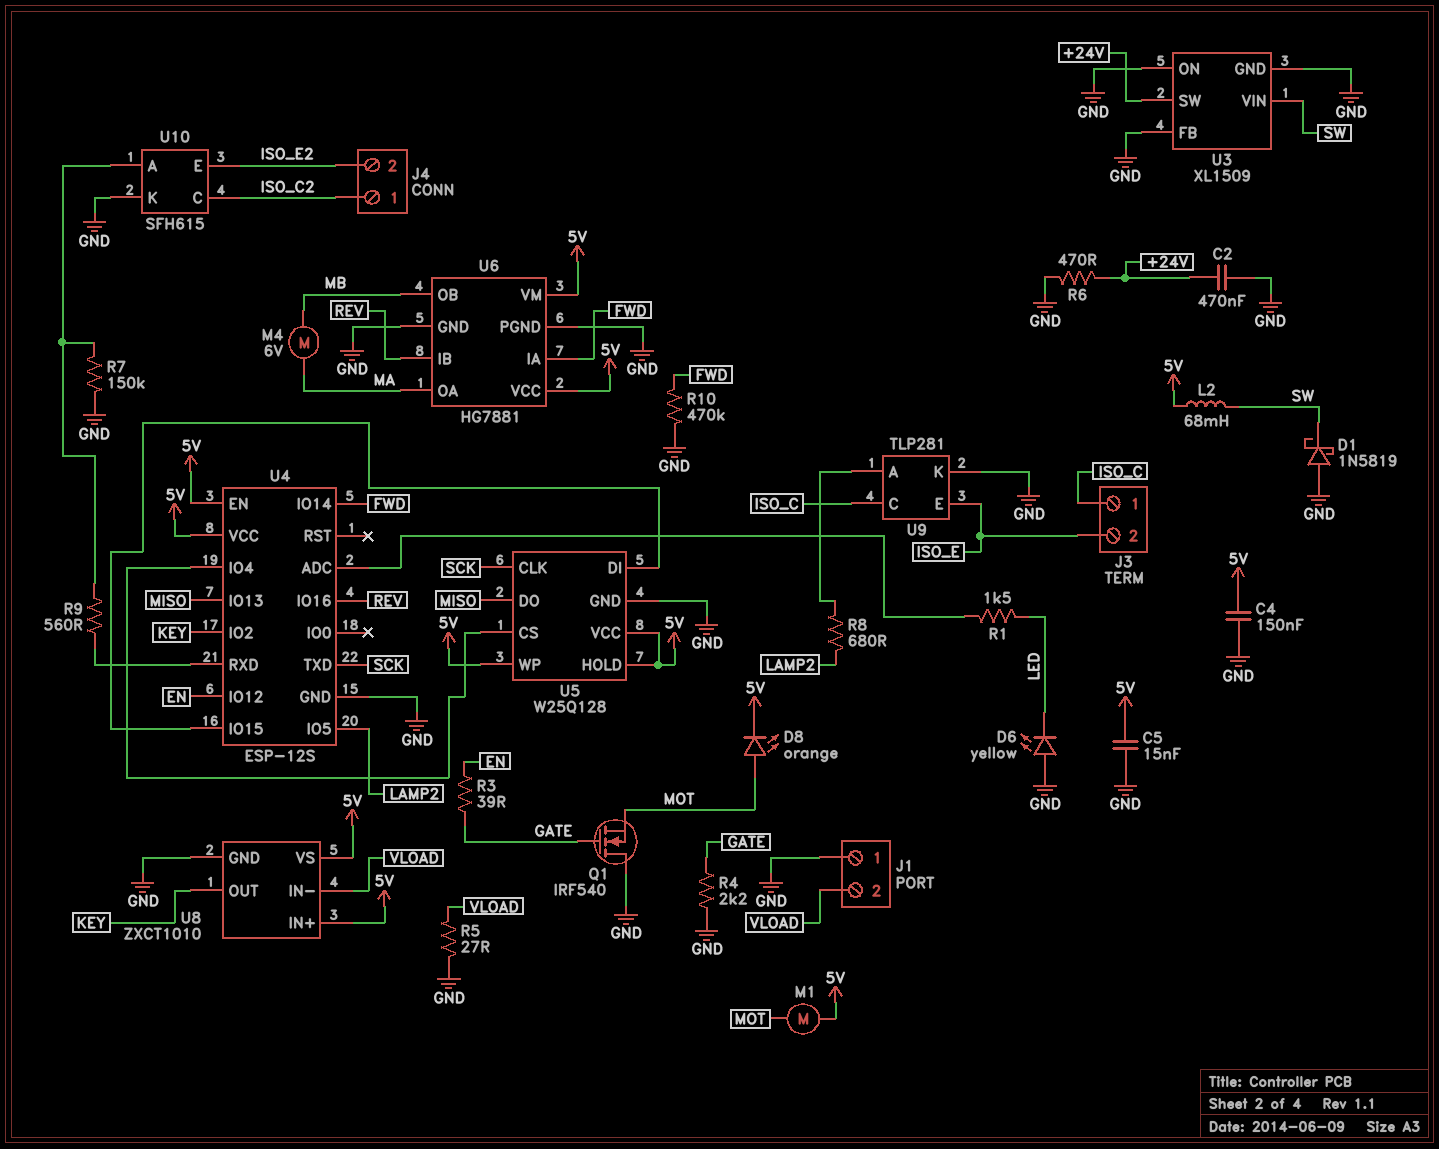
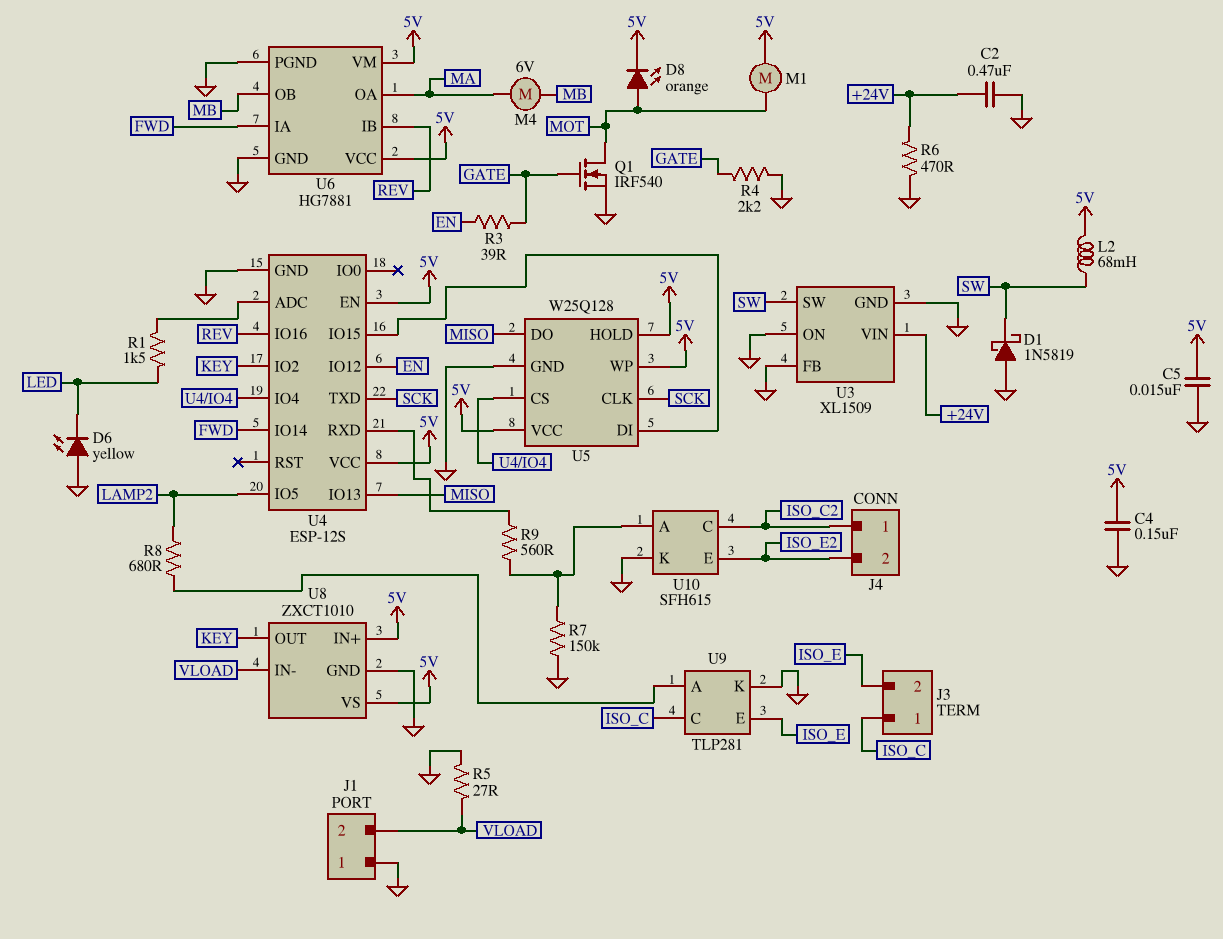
Q1: NMOS IRF540 (G GATE, D GND, S MOT) -> NMOS IRF540 (G GATE, D MOT, S GND)
R10: 470k (FWD, GND) -> none
U3 pin SW: +24V -> SW
U3 pin VIN: SW -> +24V

